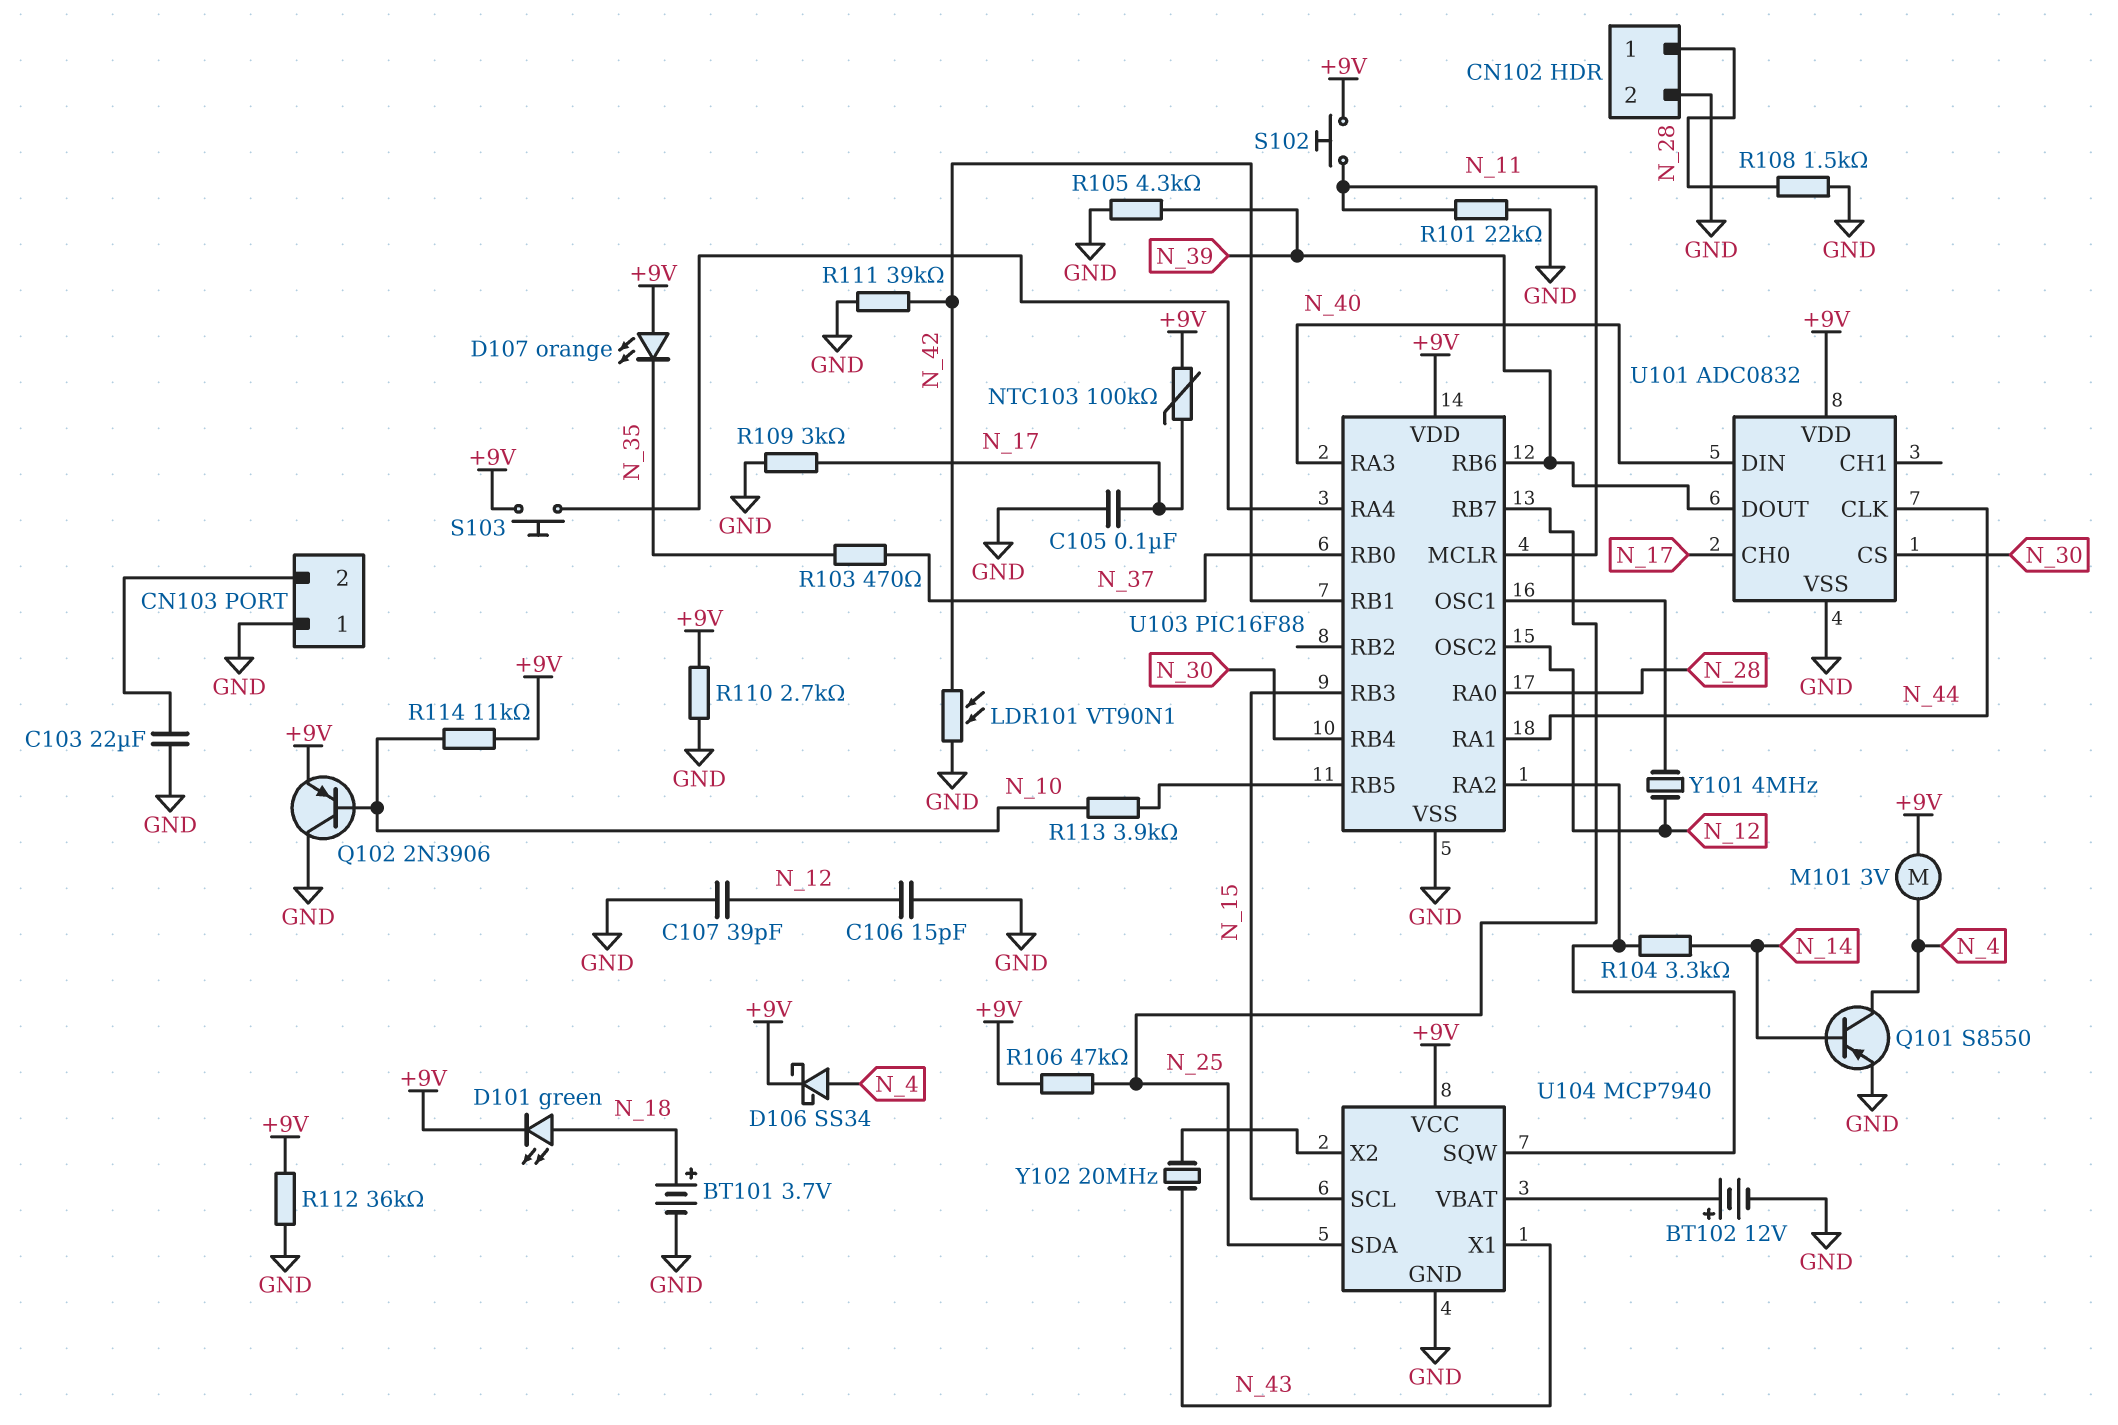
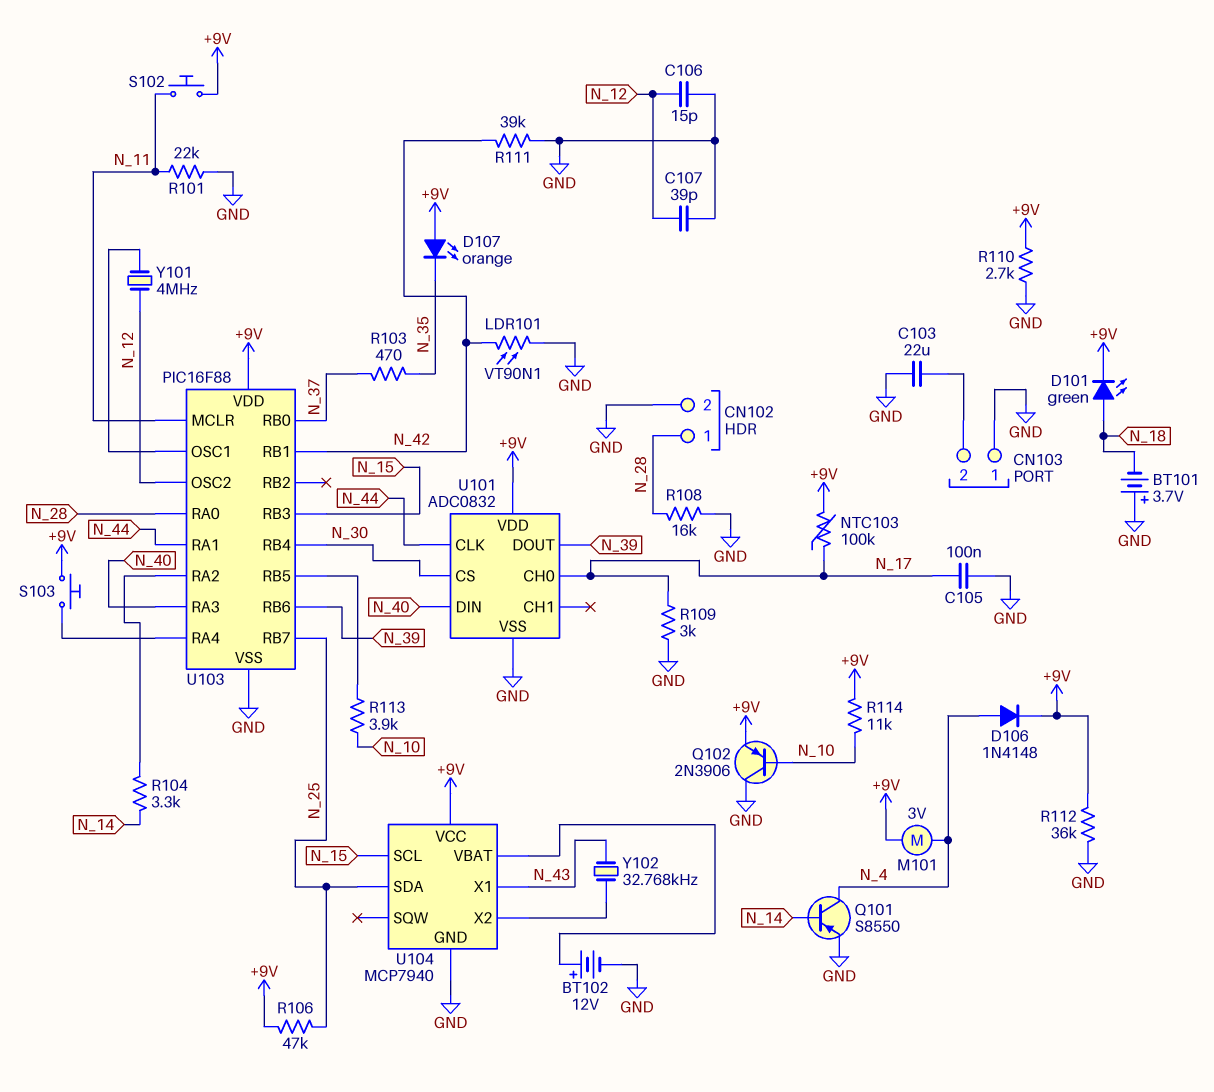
BT101: 3.7V (plus N_18, minus GND) -> 3.7V (plus GND, minus N_18)
D106: schottky SS34 (A N_4, K +9V) -> diode 1N4148 (A N_4, K +9V)
R105: 4.3k (GND, N_39) -> none
R108: 1.5k (GND, N_28) -> 16k (GND, N_28)
U104 pin SQW: U103/RA2 -> none
Y102: 20MHz (N_43, U104/X2) -> 32.768kHz (N_43, U104/X2)

